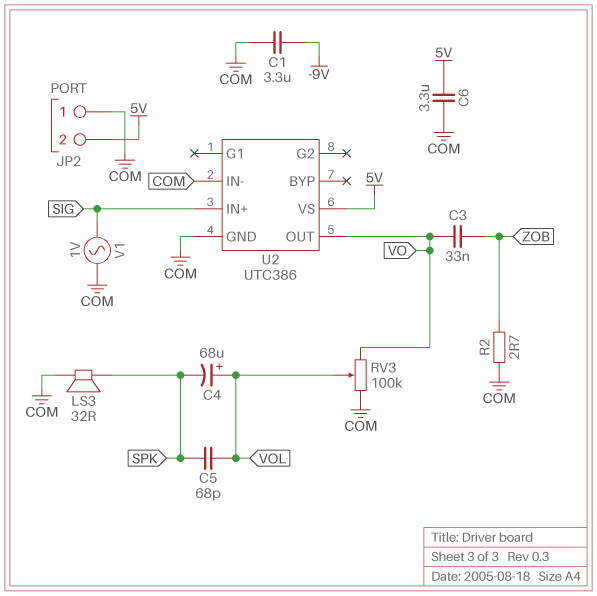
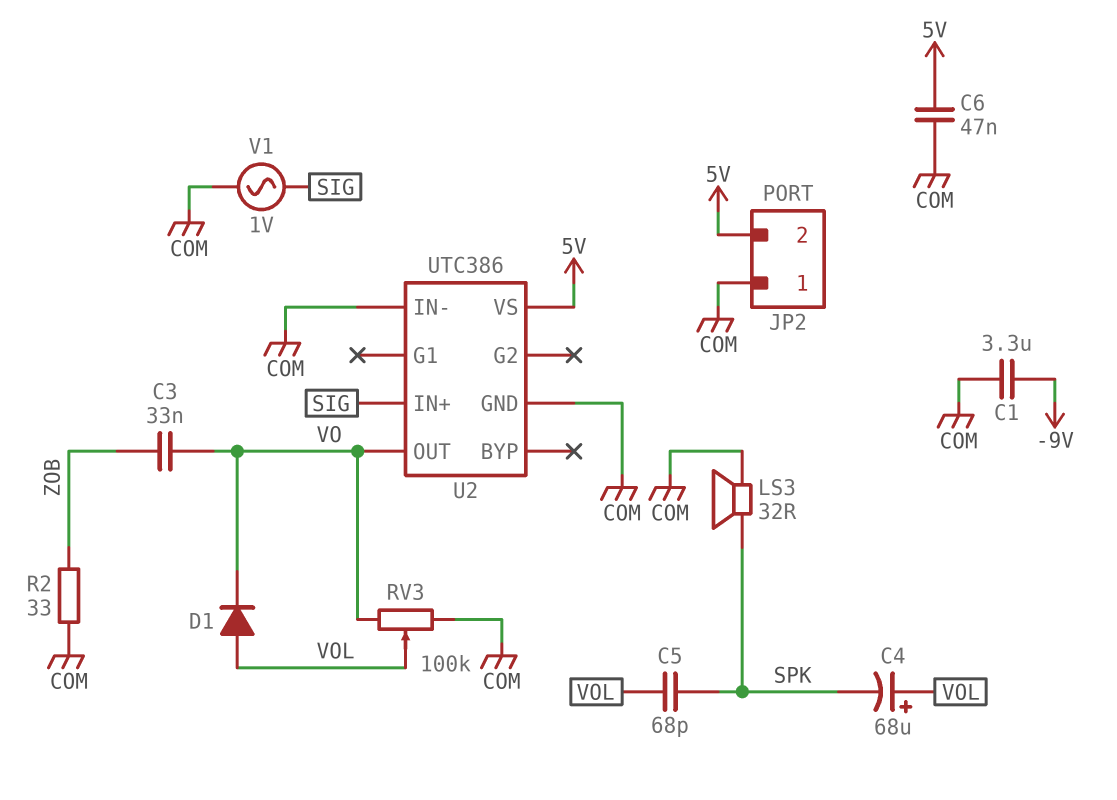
C6: 3.3uF (5V, COM) -> 47nF (5V, COM)
D1: none -> diode (A VOL, K VO)
R2: 2.7 (COM, ZOB) -> 33 (COM, ZOB)

